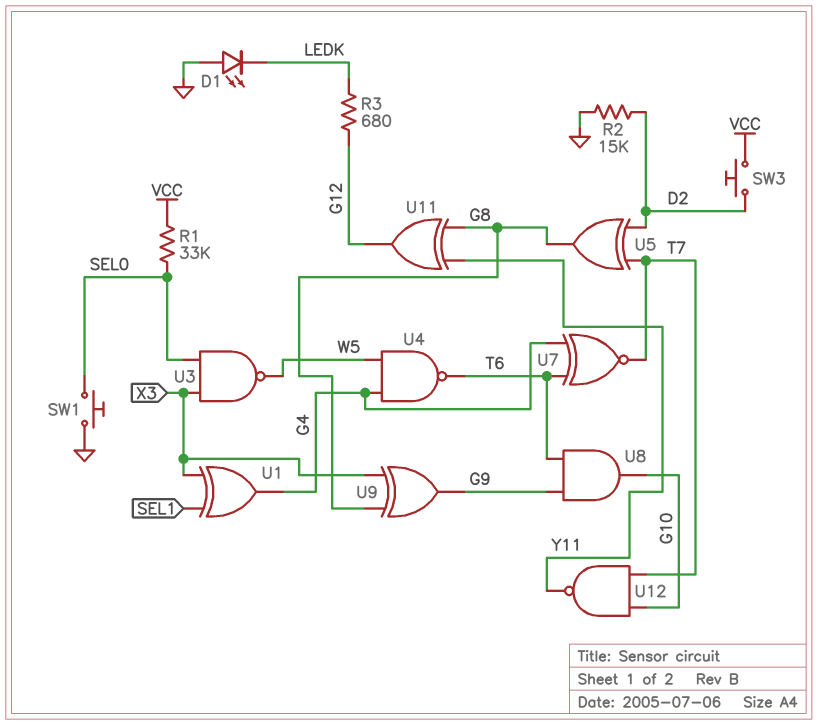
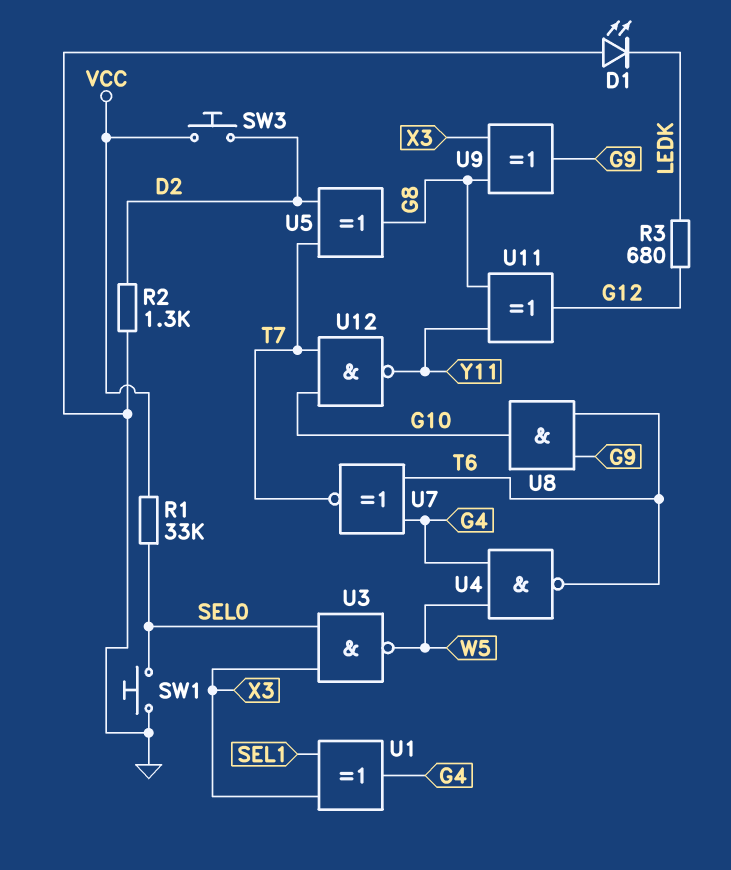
R2: 15k (D2, GND) -> 1.3k (D2, GND)

